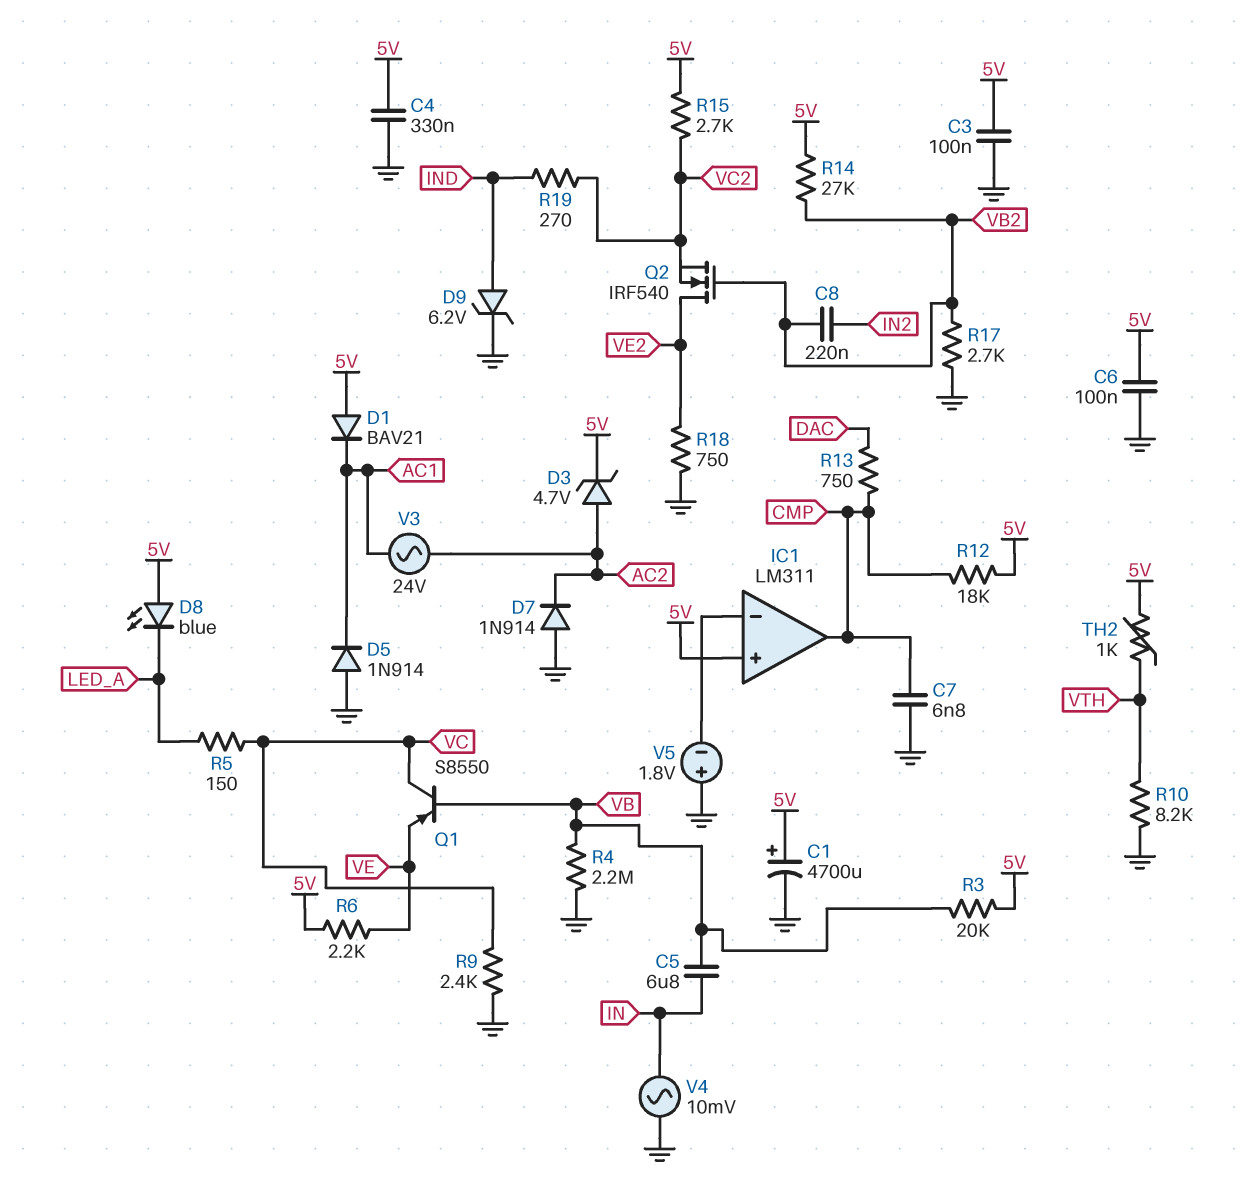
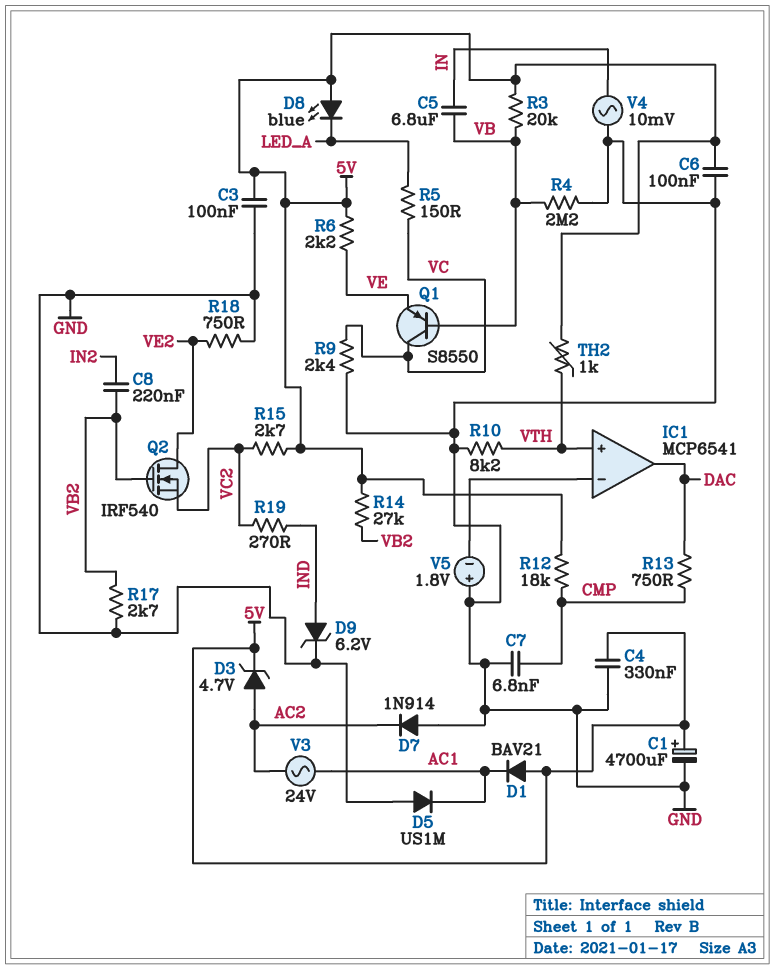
D5: diode 1N914 (A GND, K AC1) -> diode US1M (A GND, K AC1)
IC1: LM311 -> MCP6541
IC1 pin in+: 5V -> VTH
IC1 pin out: CMP -> DAC

